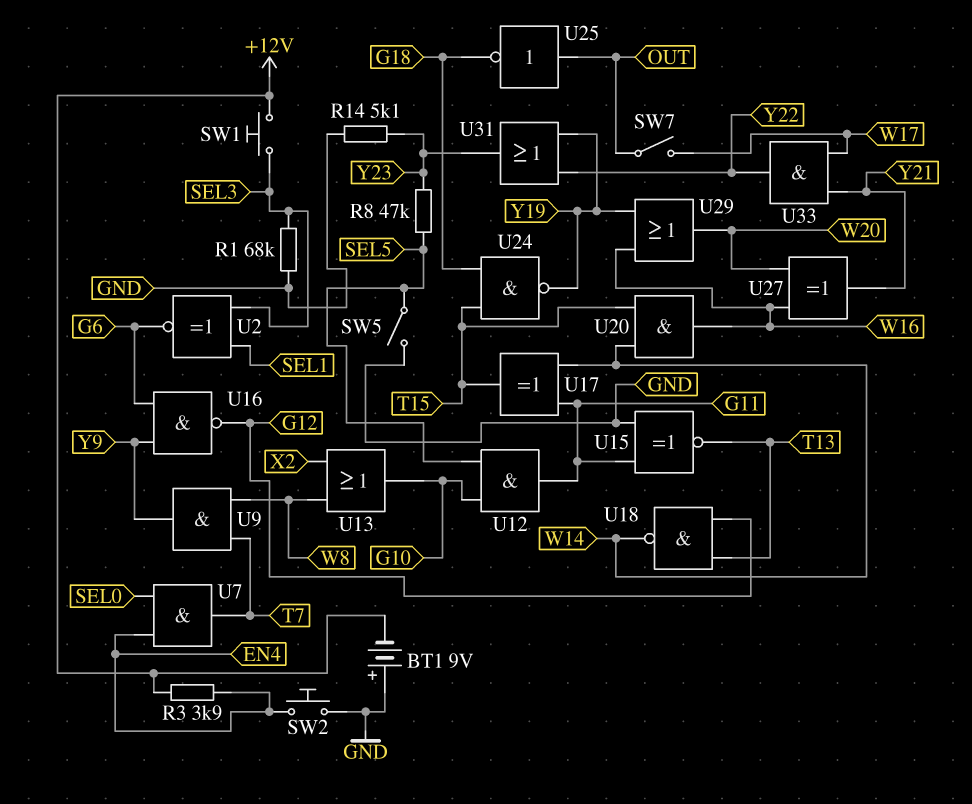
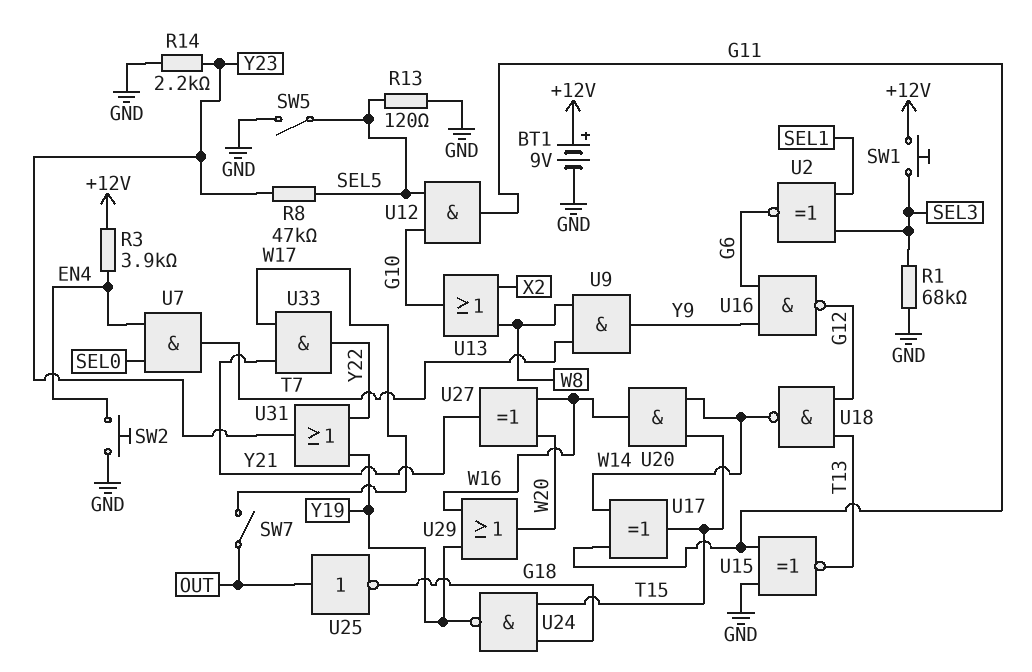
BT1: 9V (plus GND, minus +12V) -> 9V (plus +12V, minus GND)
R13: none -> 120 (GND, SEL5)
R14: 5.1k (GND, Y23) -> 2.2k (GND, Y23)

